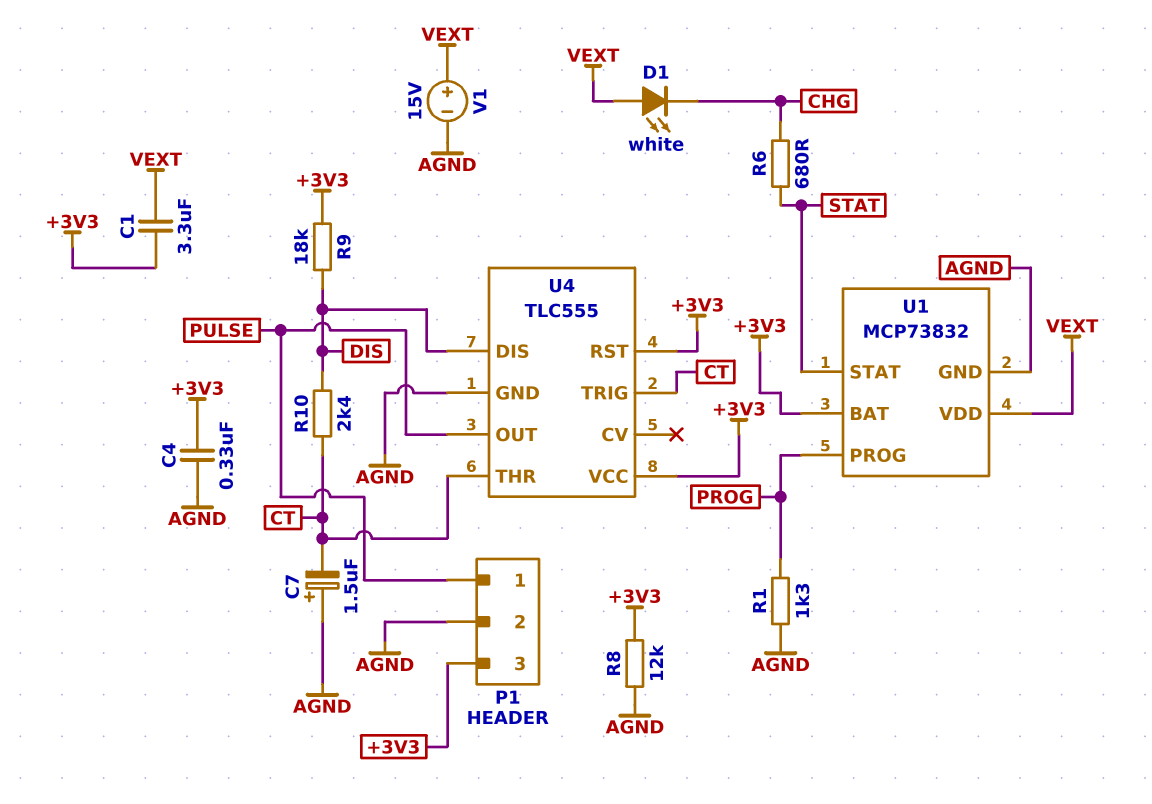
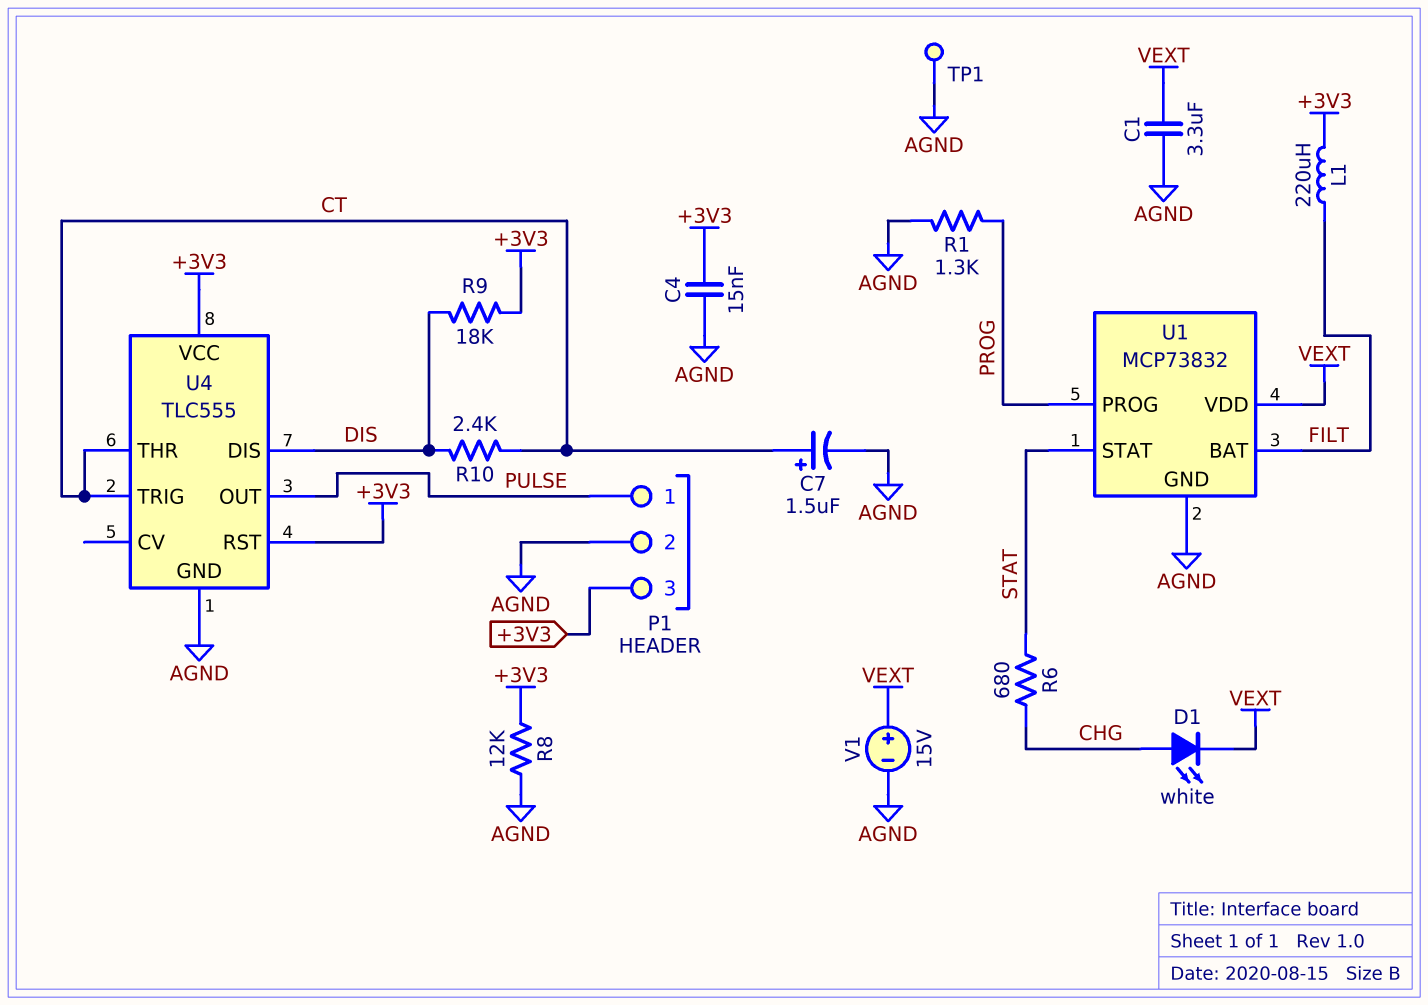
C1: 3.3uF (+3V3, VEXT) -> 3.3uF (AGND, VEXT)
C4: 330nF (+3V3, AGND) -> 15nF (+3V3, AGND)
C7: 1.5uF (plus AGND, minus CT) -> 1.5uF (plus CT, minus AGND)
D1: LED white (A VEXT, K CHG) -> LED white (A CHG, K VEXT)
L1: none -> 220uH (+3V3, FILT)
TP1: none -> test point (AGND)
U1 pin BAT: +3V3 -> FILT

